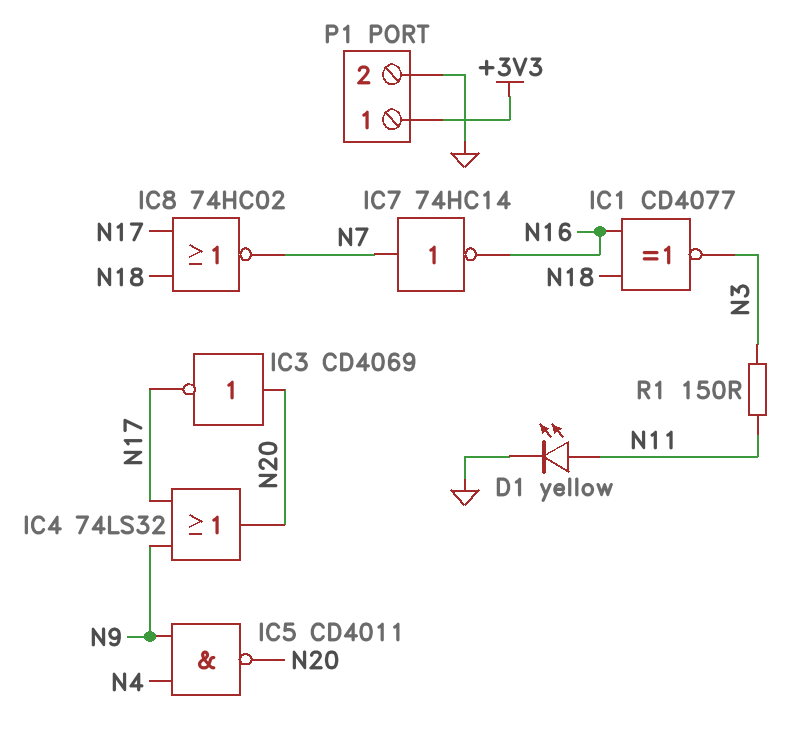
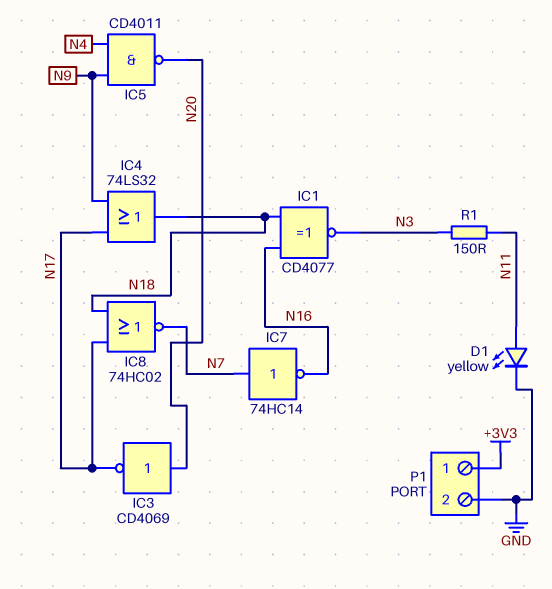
IC4: OR 74LS32 (in N9, in N17, out N20) -> OR 74LS32 (in N9, in N17, out N18)

